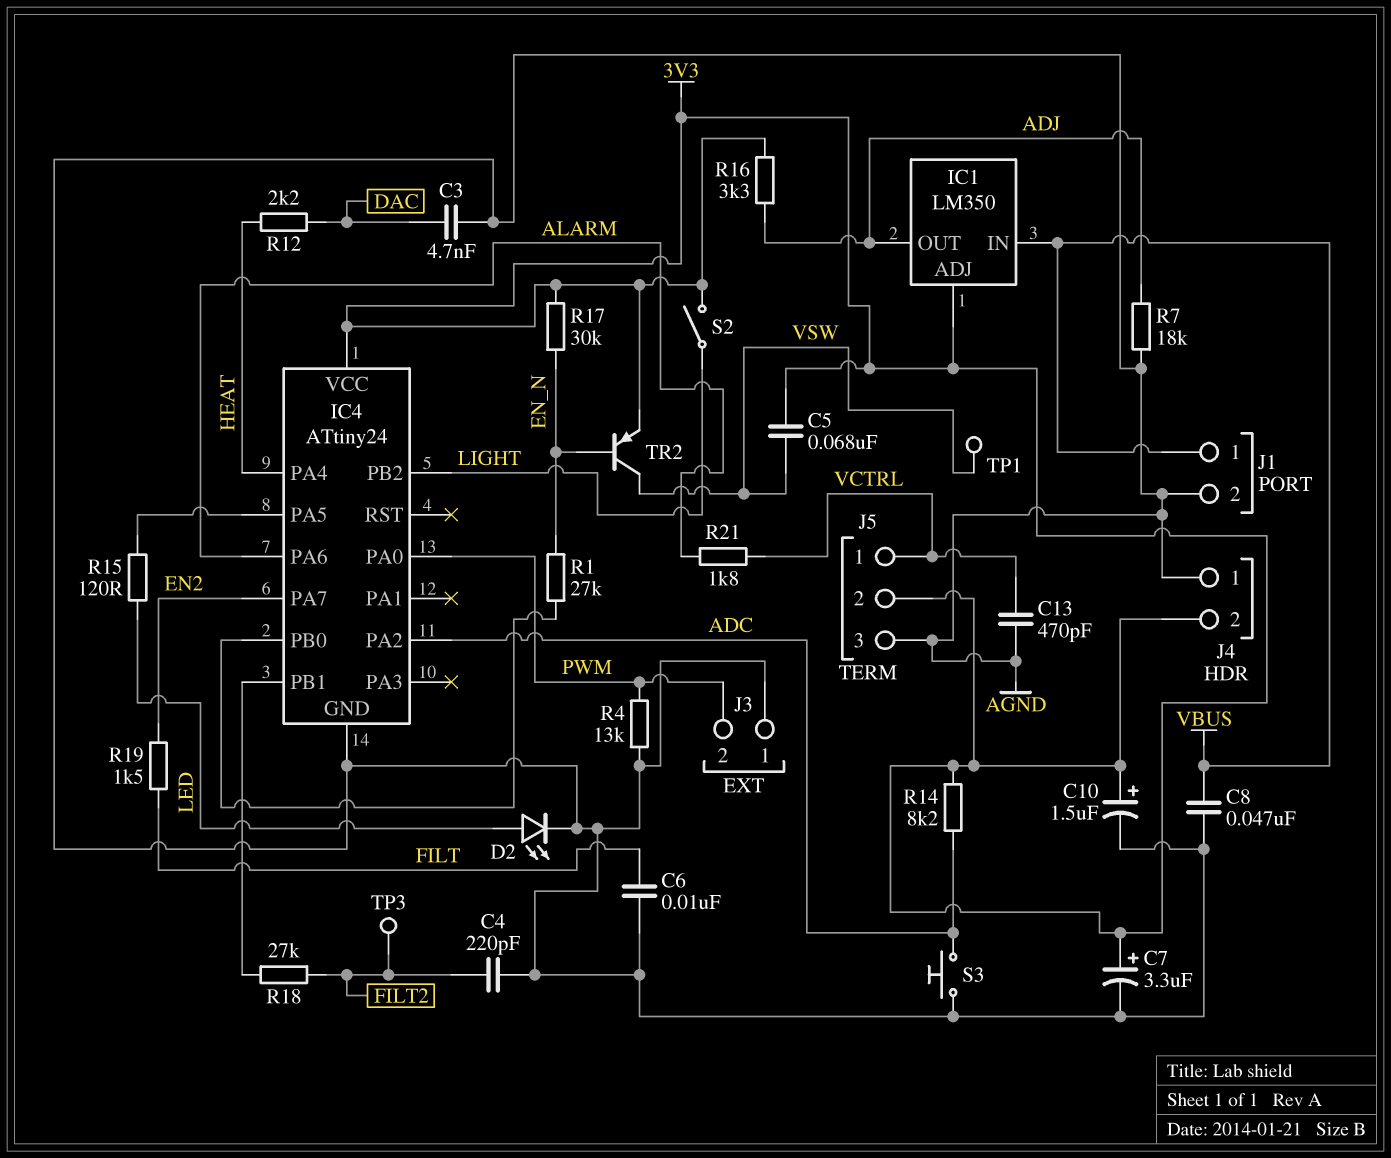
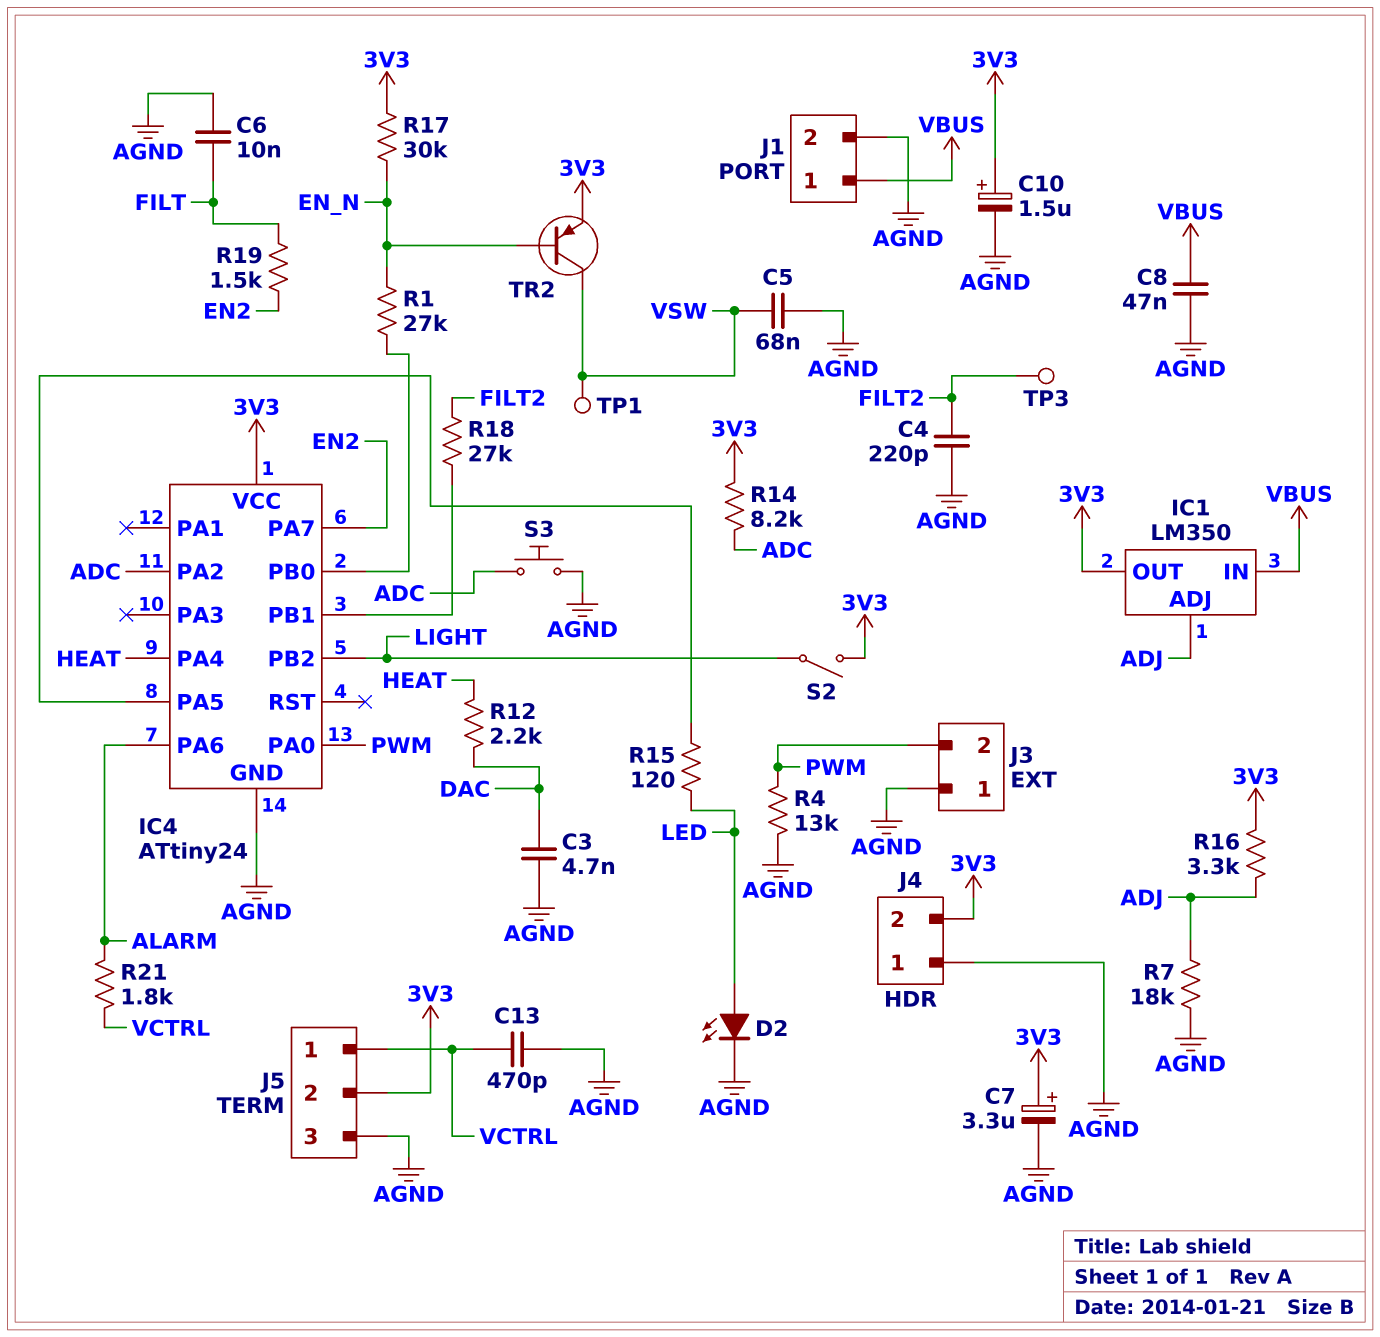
C5: 68nF (3V3, VSW) -> 68nF (AGND, VSW)
IC1 pin ADJ: 3V3 -> ADJ
IC1 pin OUT: ADJ -> 3V3

